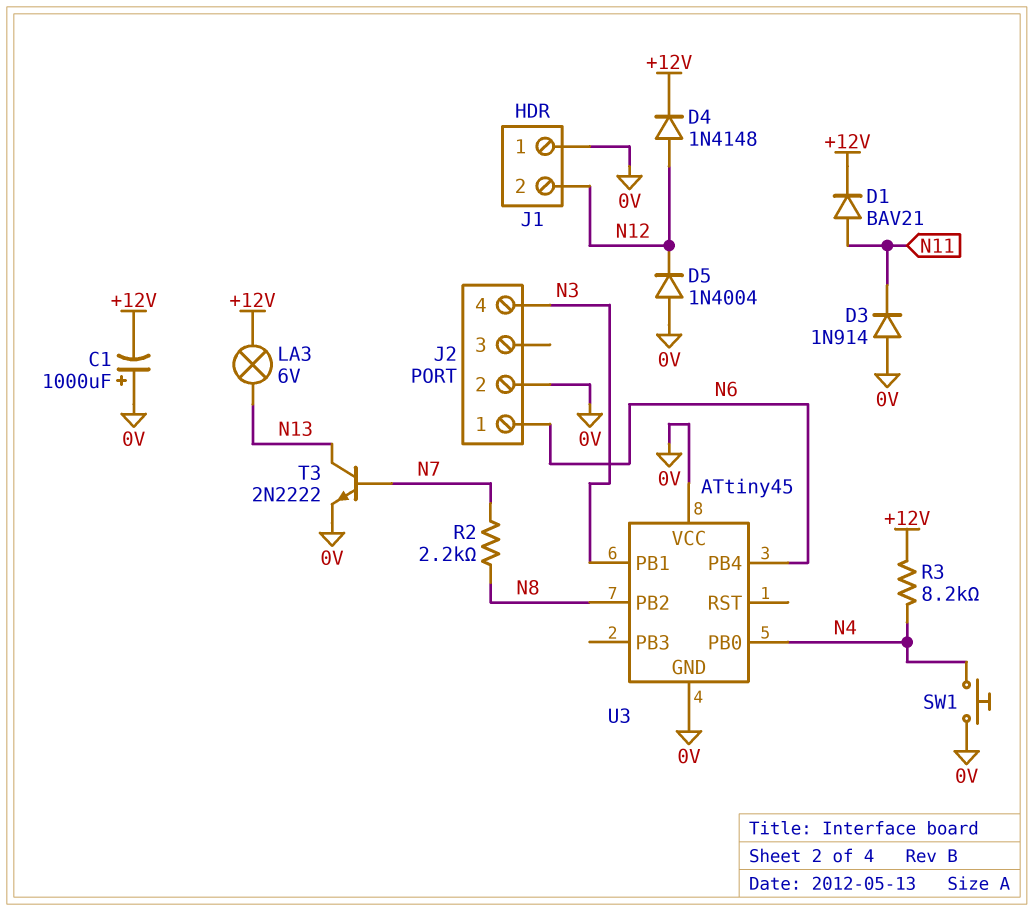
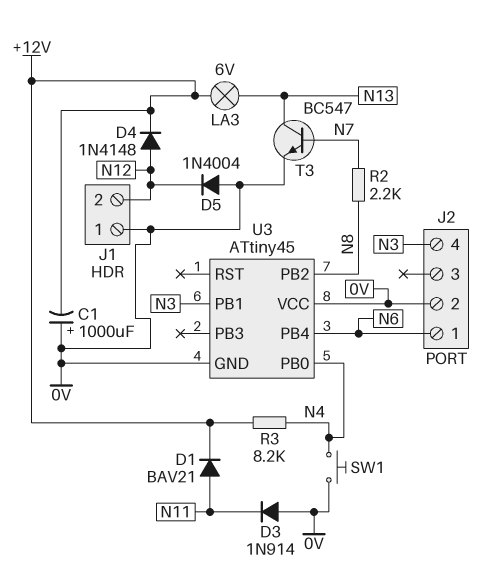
T3: NPN 2N2222 (B N7, C N13, E 0V) -> NPN BC547 (B N7, C N13, E 0V)

